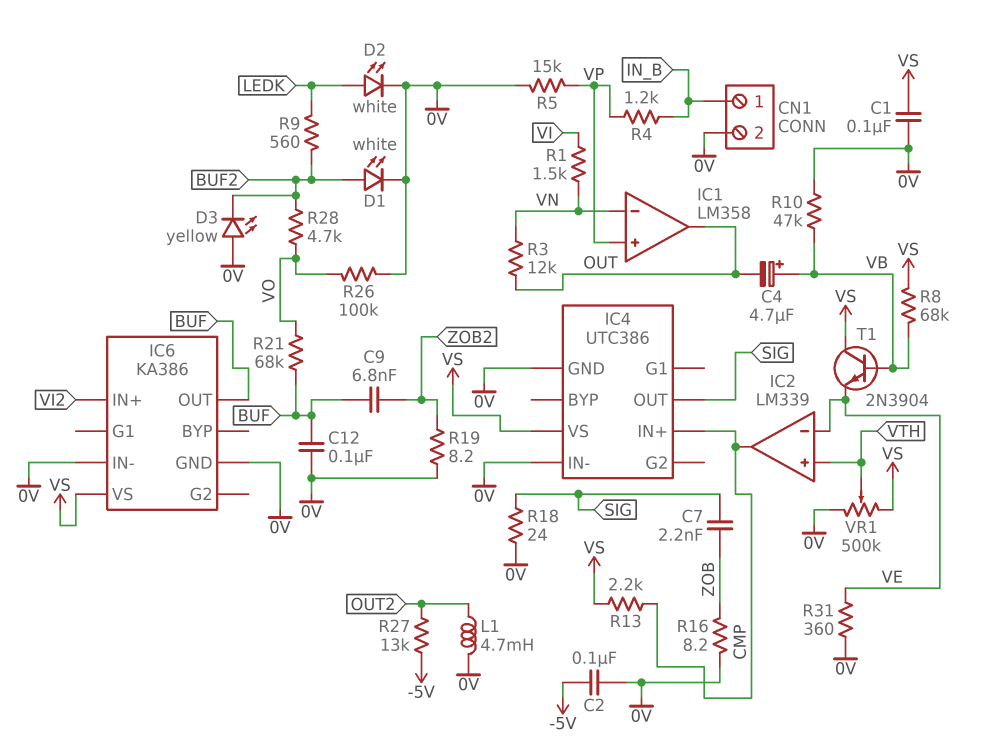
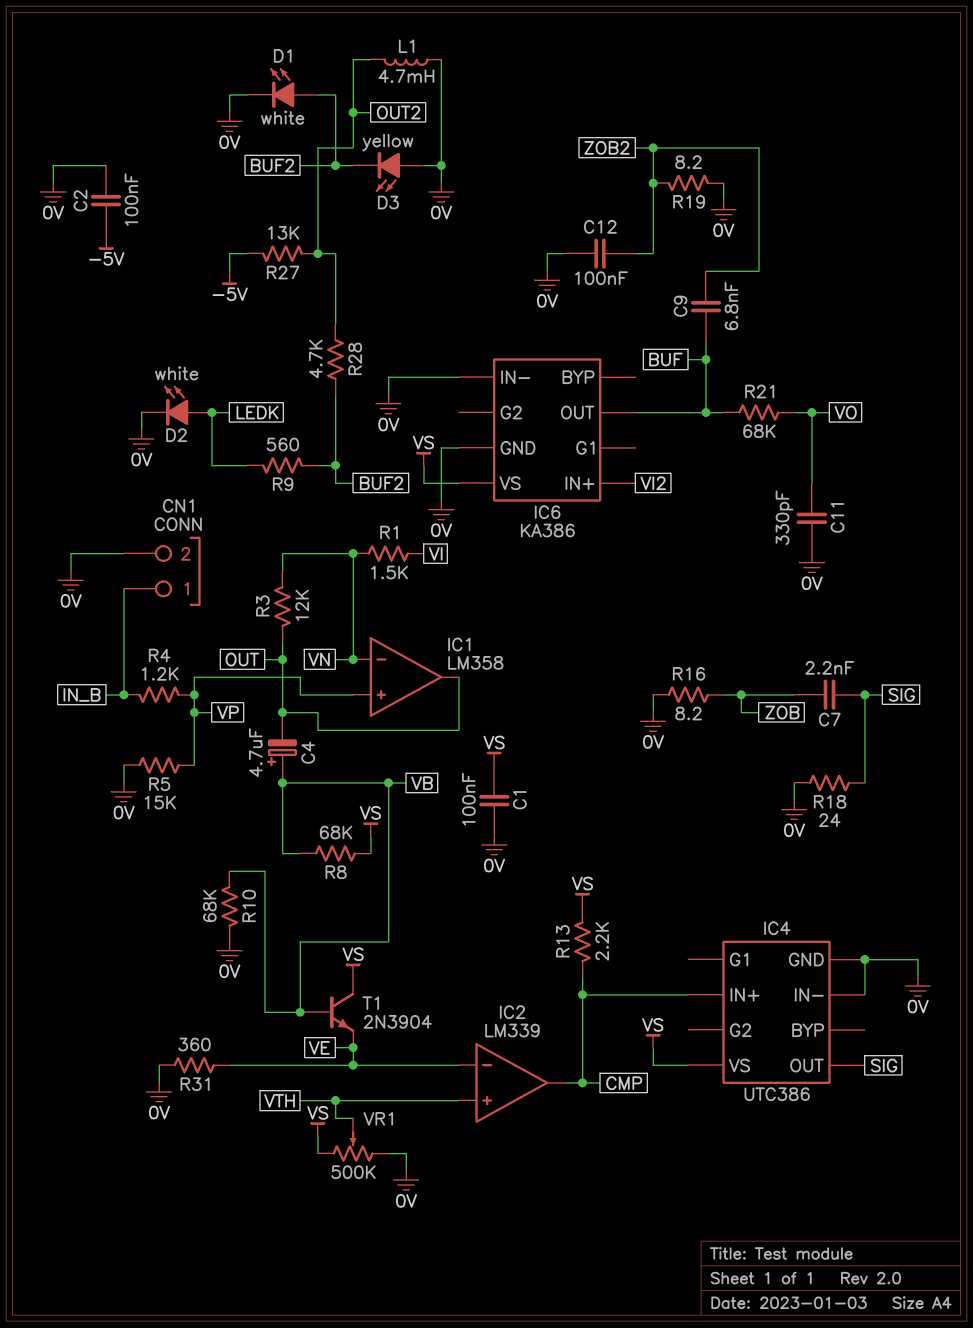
C11: none -> 330pF (0V, VO)
C12: 100nF (0V, BUF) -> 100nF (0V, ZOB2)
R10: 47k (0V, VB) -> 68k (0V, VB)
R26: 100k (0V, VO) -> none
R28: 4.7k (BUF2, VO) -> 4.7k (BUF2, OUT2)

